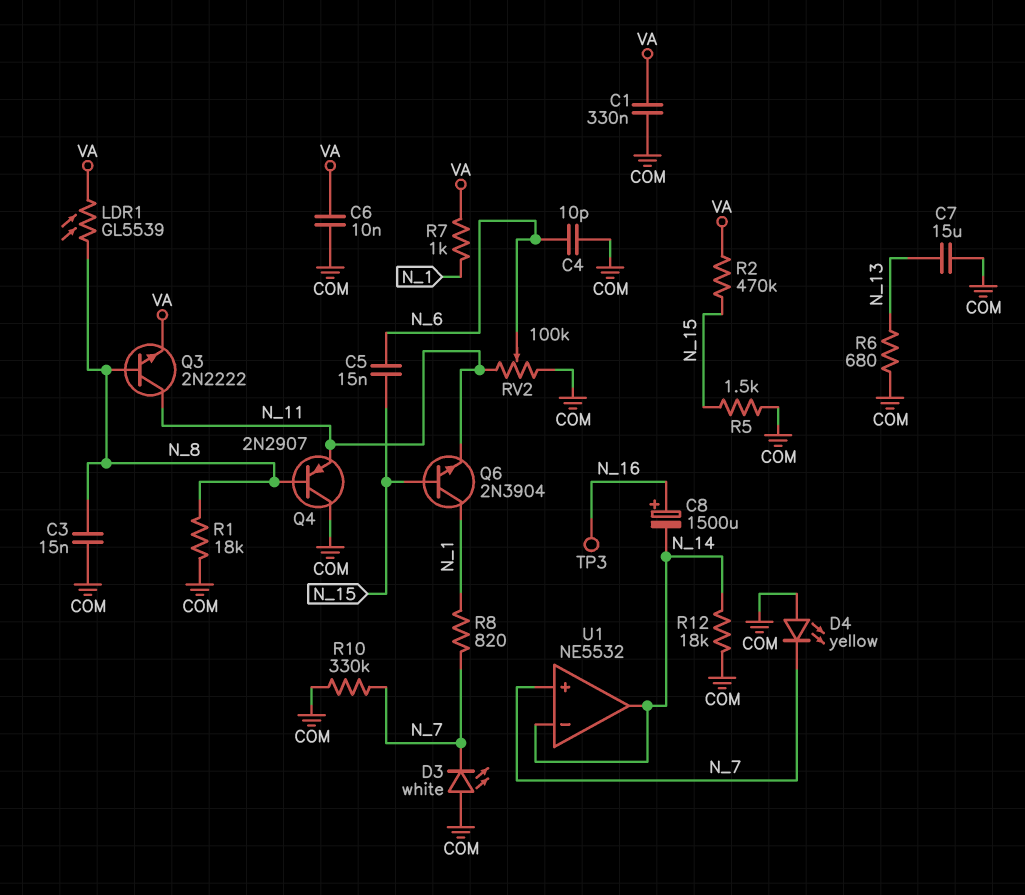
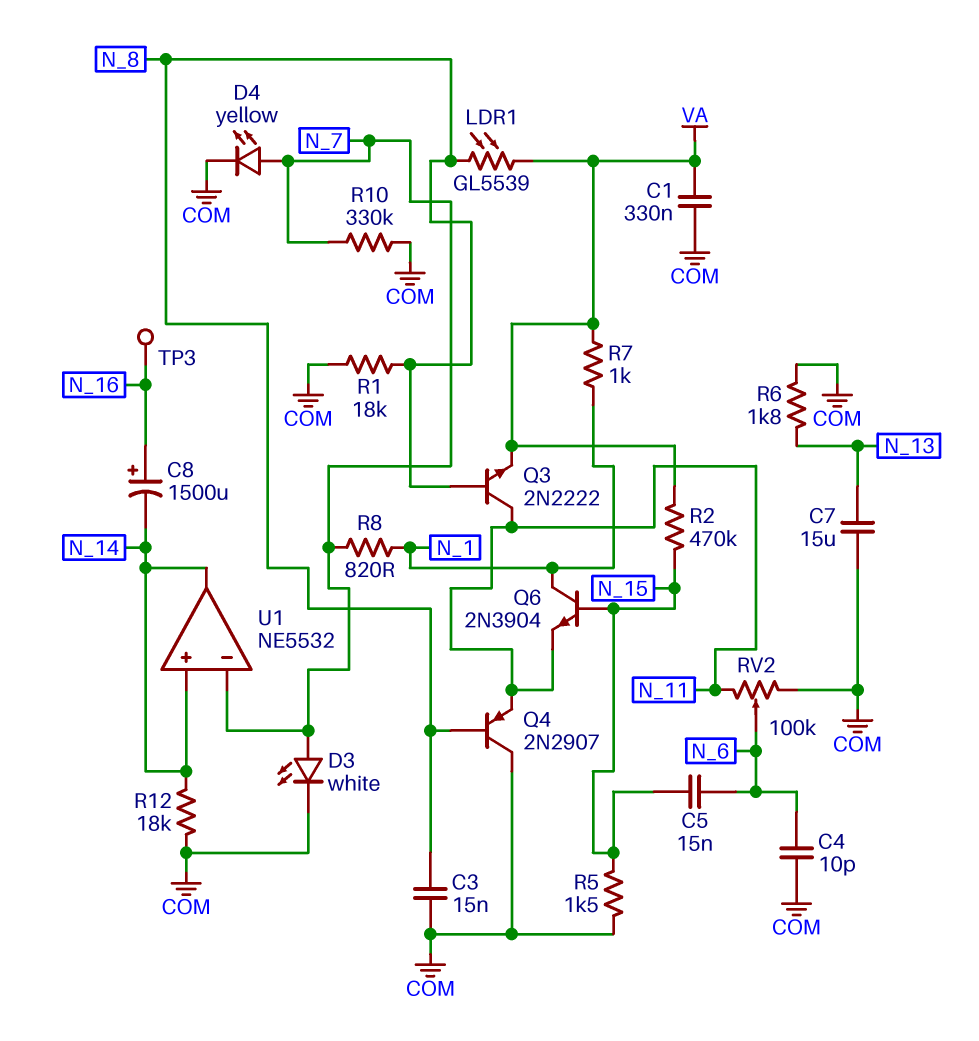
C6: 10nF (COM, VA) -> none
D3: LED white (A COM, K N_7) -> LED white (A N_7, K COM)
D4: LED yellow (A COM, K N_7) -> LED yellow (A N_7, K COM)
R6: 680 (COM, N_13) -> 1.8k (COM, N_13)
U1 pin in+: N_7 -> N_14
U1 pin in-: N_14 -> N_7

